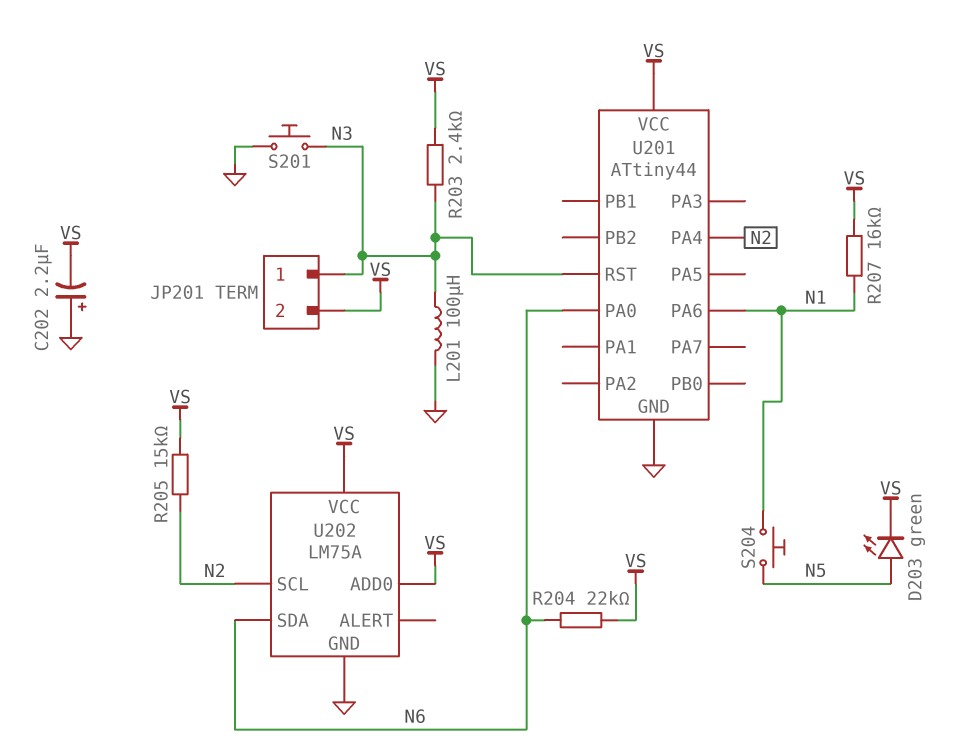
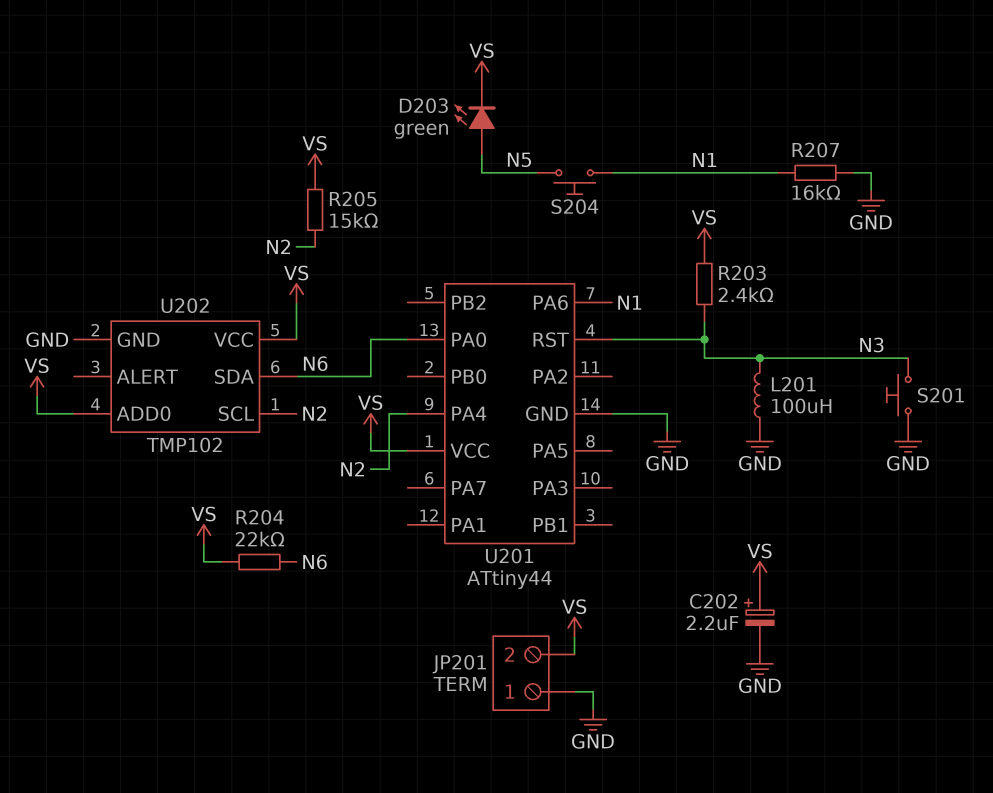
C202: 2.2uF (plus GND, minus VS) -> 2.2uF (plus VS, minus GND)
JP201 pin 1: N3 -> GND
R207: 16k (N1, VS) -> 16k (GND, N1)
U202: LM75A -> TMP102

